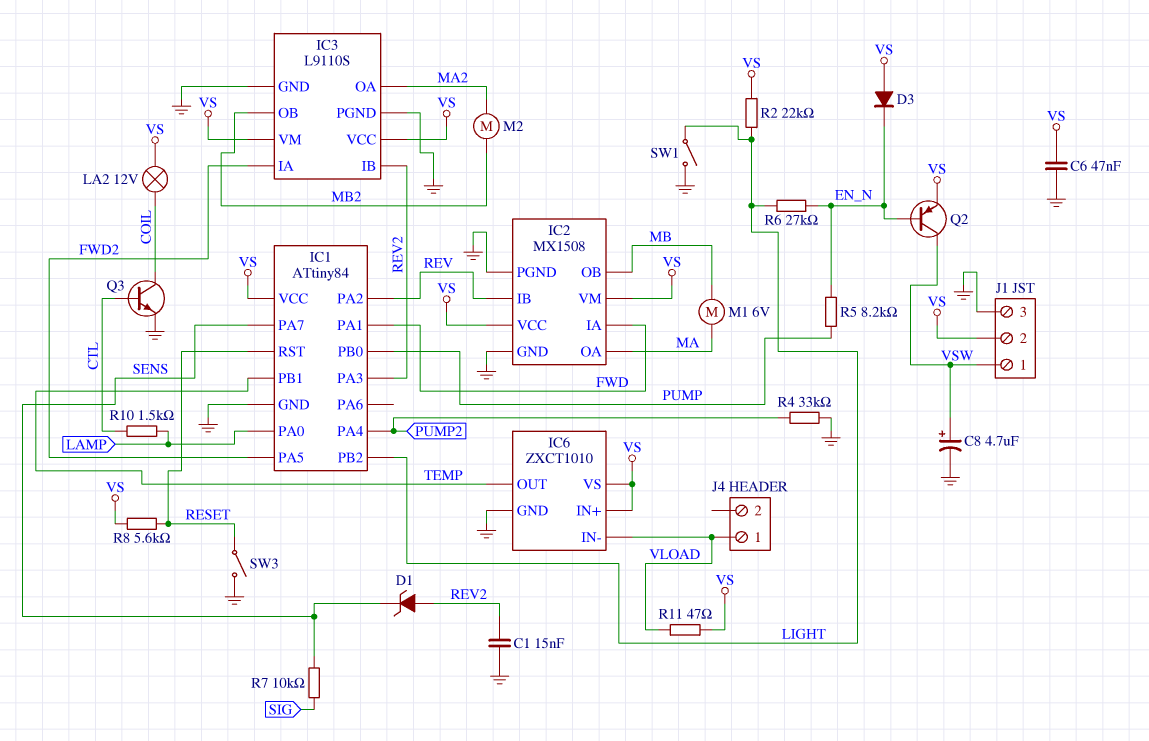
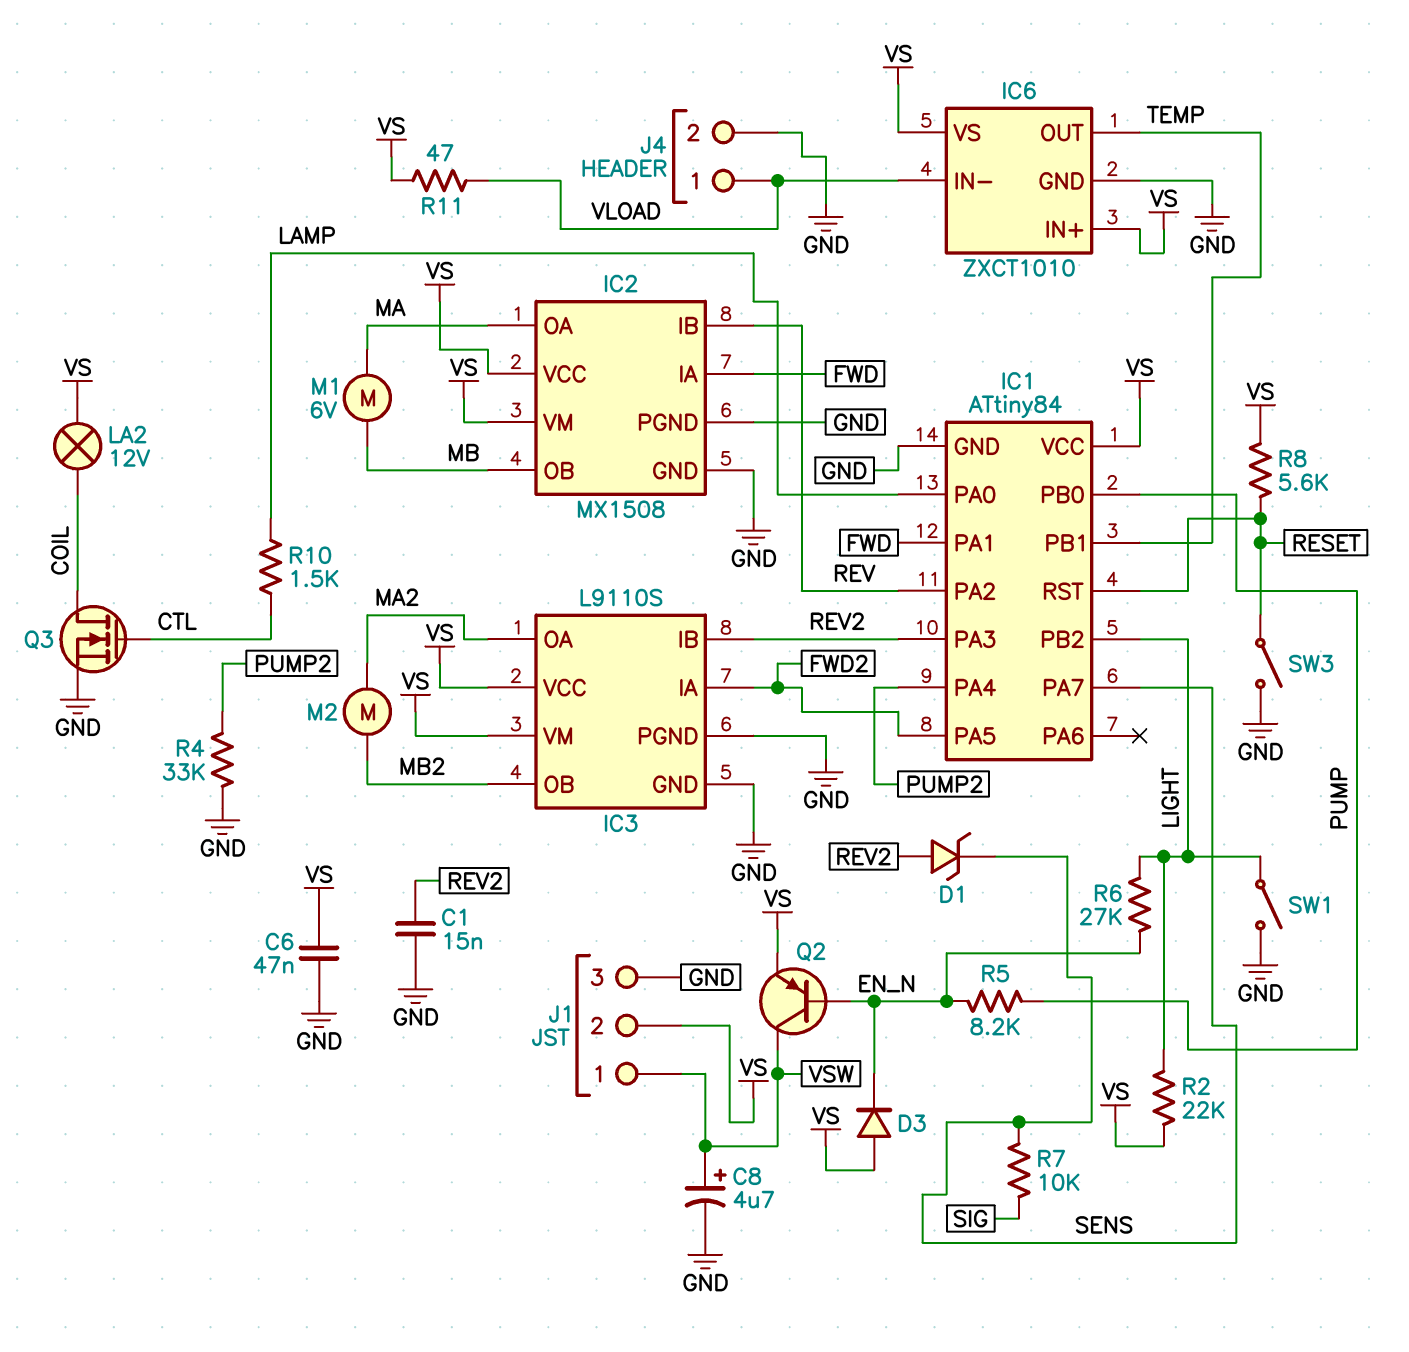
J4 pin 2: none -> GND
Q3: NPN (B CTL, C COIL, E GND) -> NMOS (G CTL, D COIL, S GND)

